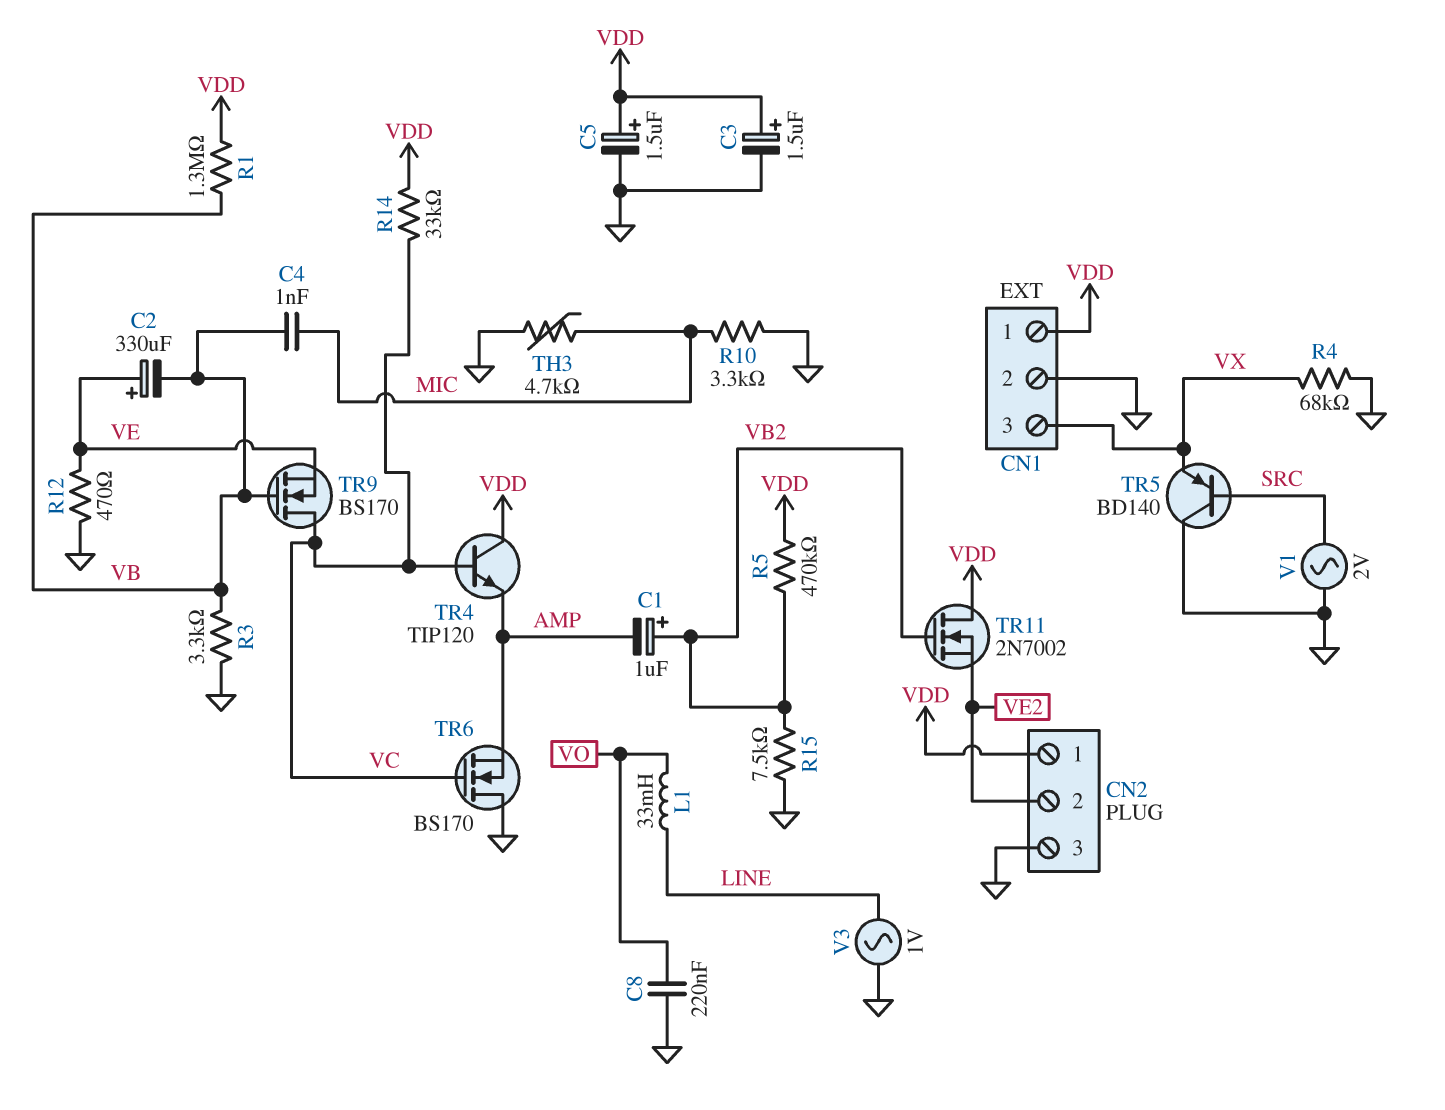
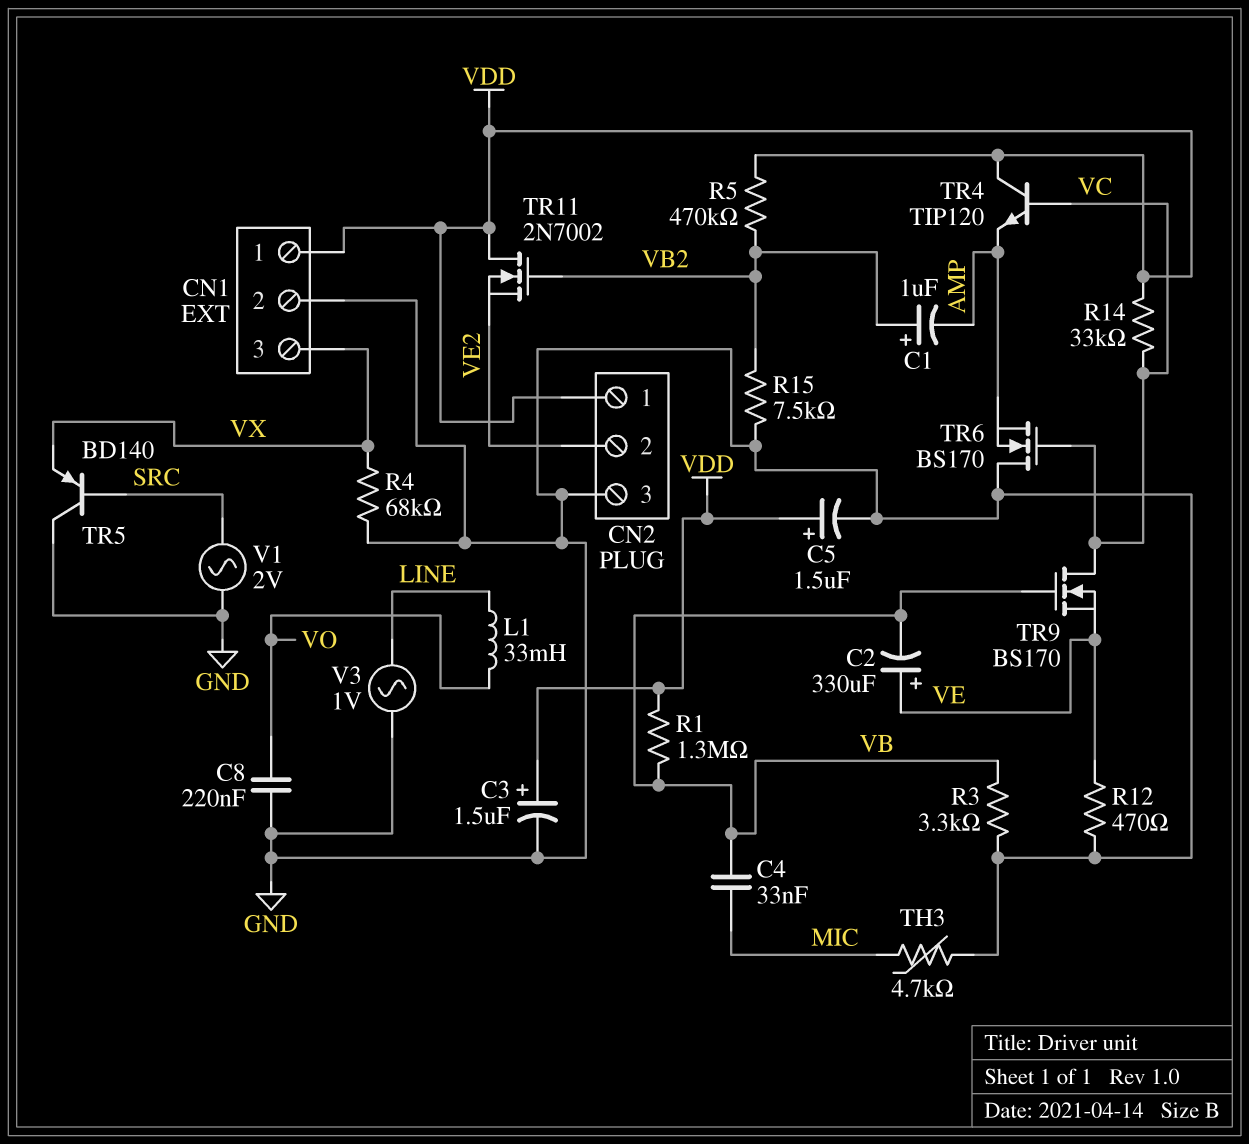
C4: 1nF (MIC, VB) -> 33nF (MIC, VB)
R10: 3.3k (GND, MIC) -> none

